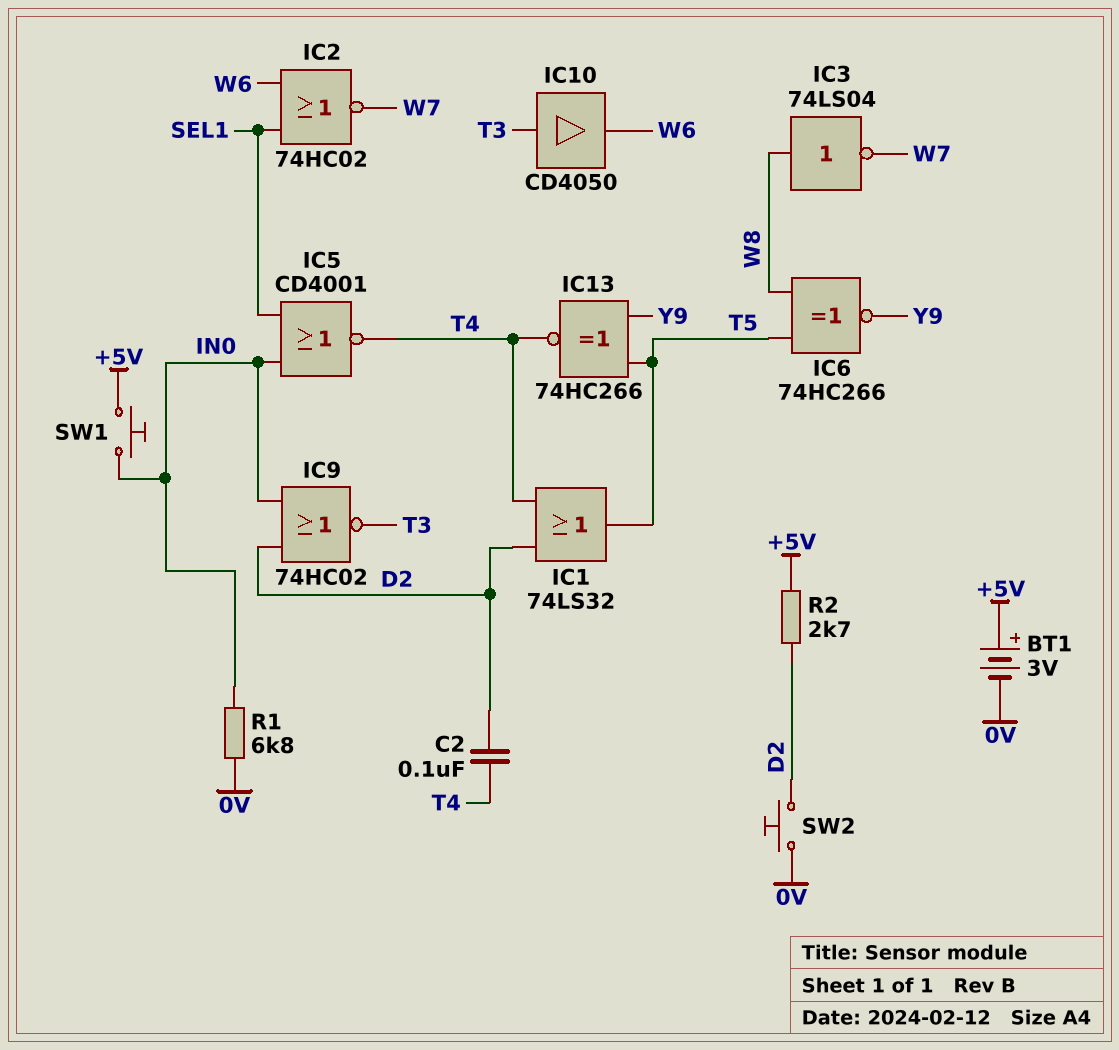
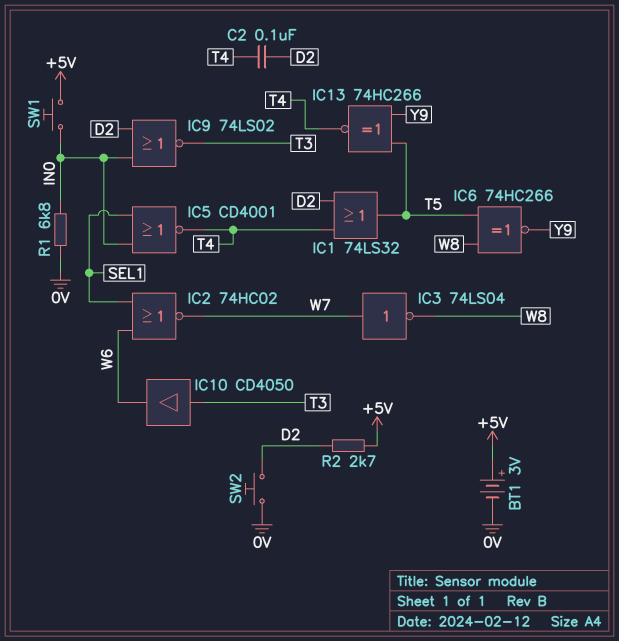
IC3: NOT 74LS04 (in W8, out W7) -> NOT 74LS04 (in W7, out W8)
IC9: NOR 74HC02 (in D2, in IN0, out T3) -> NOR 74LS02 (in D2, in IN0, out T3)

